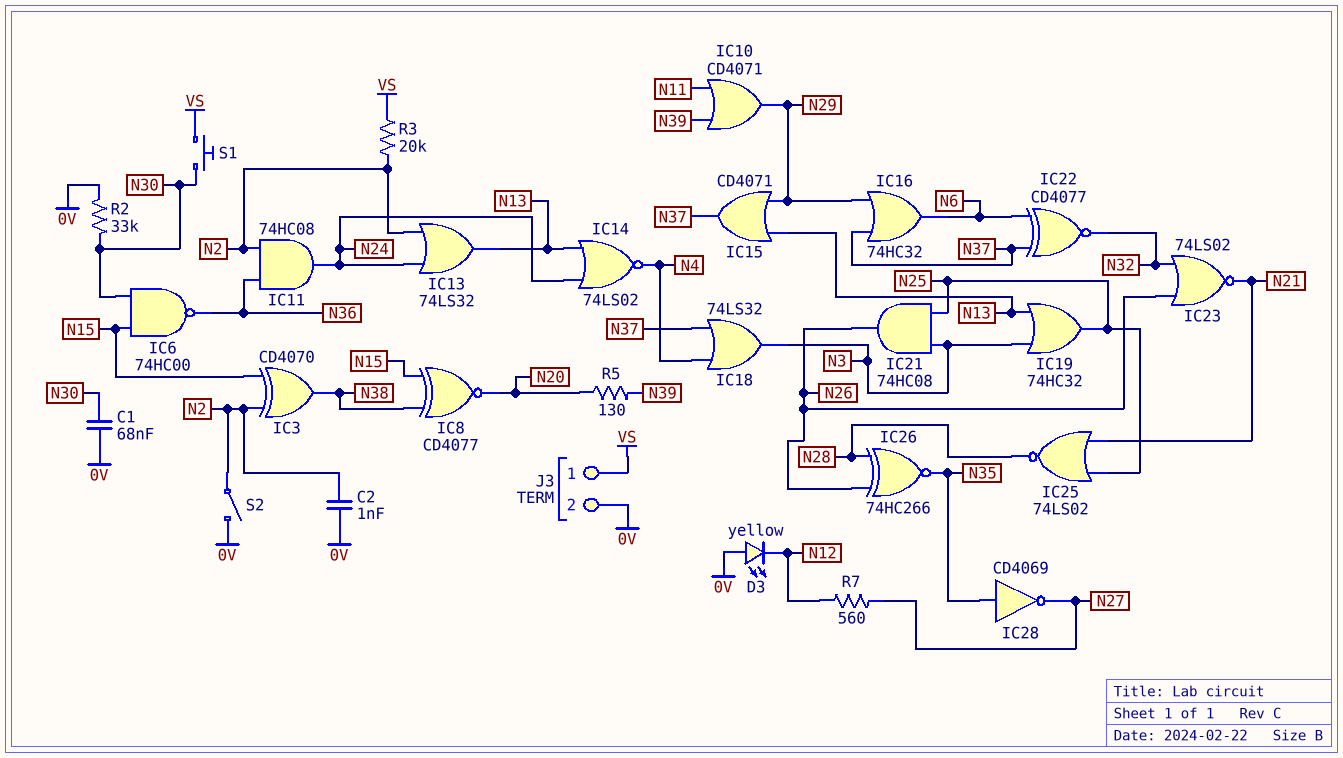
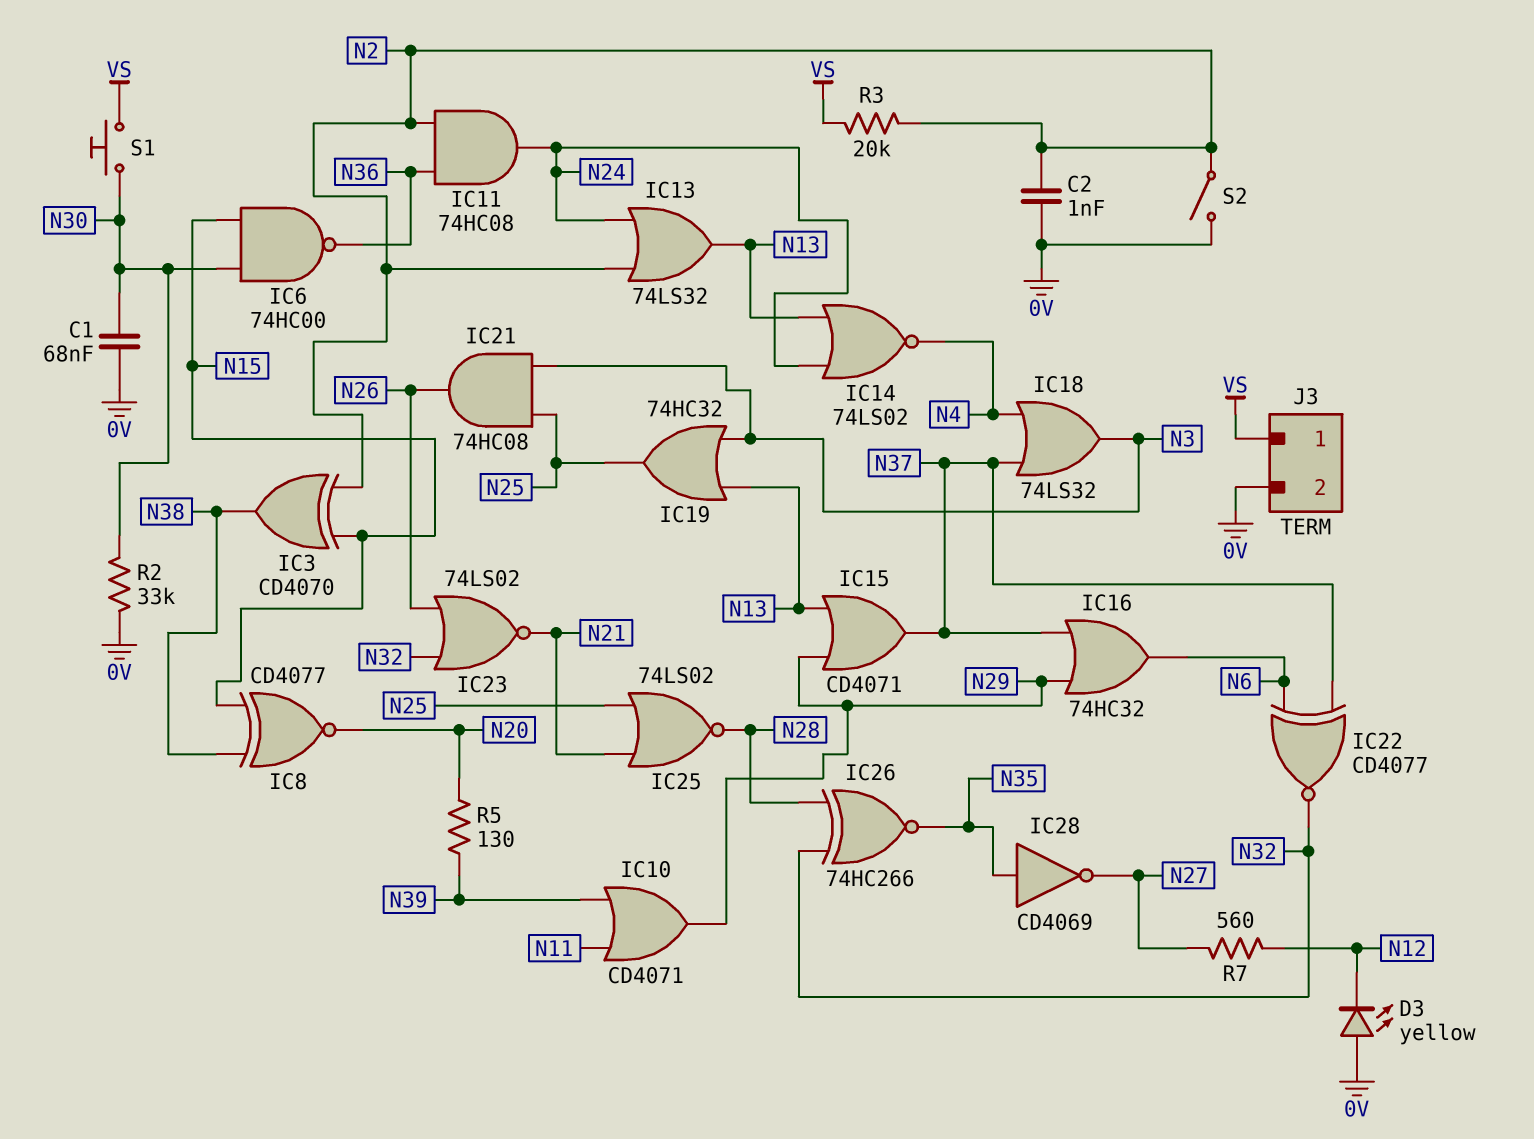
IC26: XNOR 74HC266 (in N26, in N28, out N35) -> XNOR 74HC266 (in N28, in N32, out N35)

